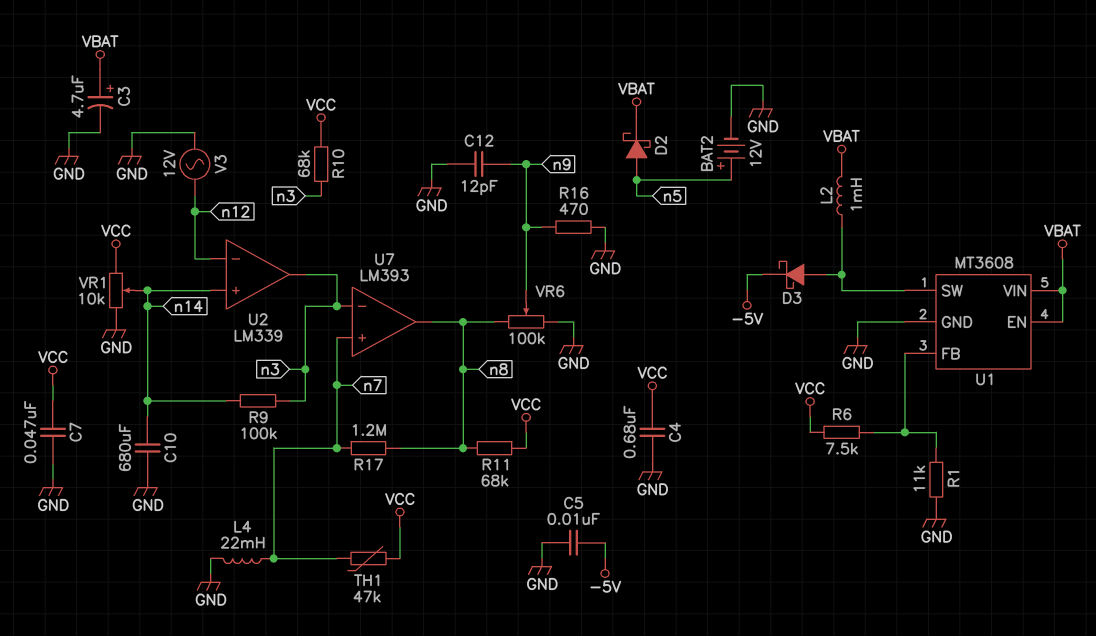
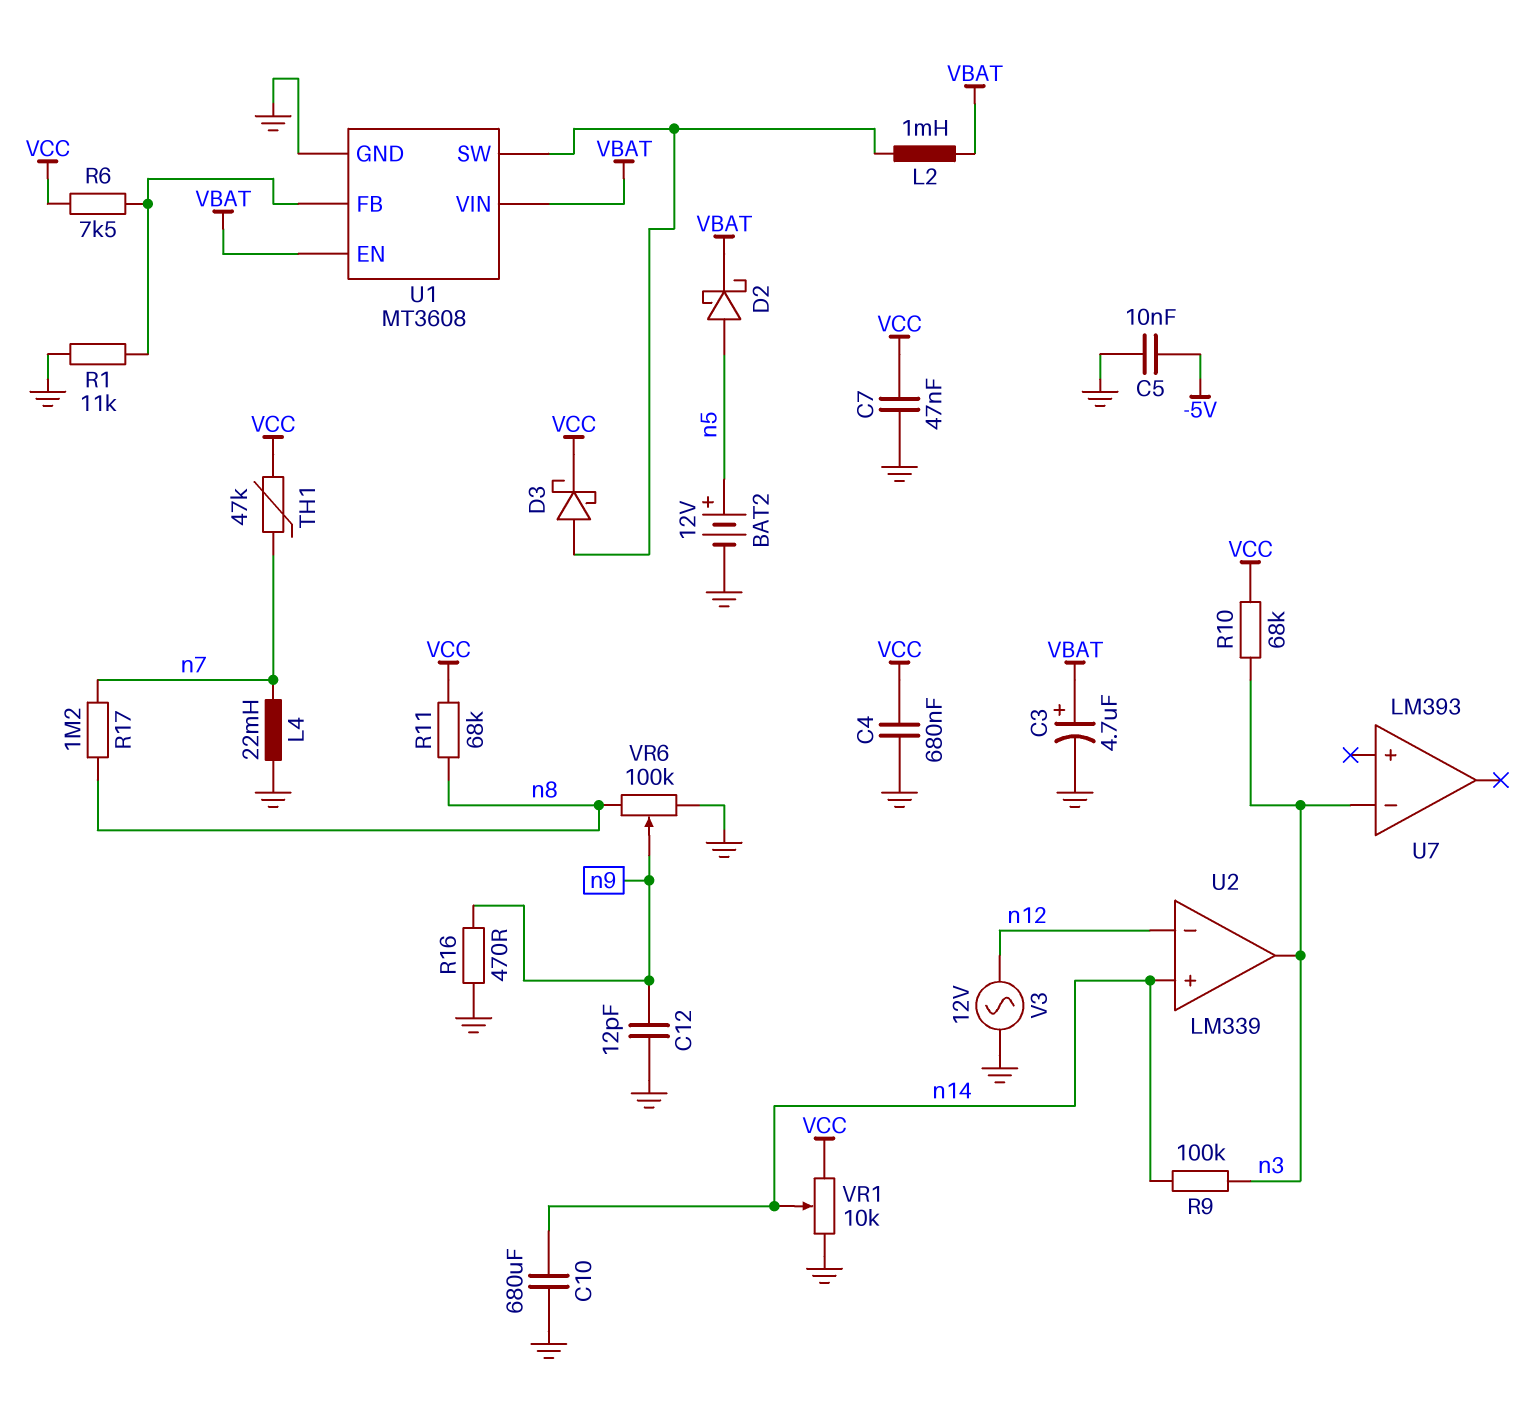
D3: schottky (A U1/SW, K -5V) -> schottky (A U1/SW, K VCC)
U7 pin in+: n7 -> none
U7 pin out: n8 -> none

